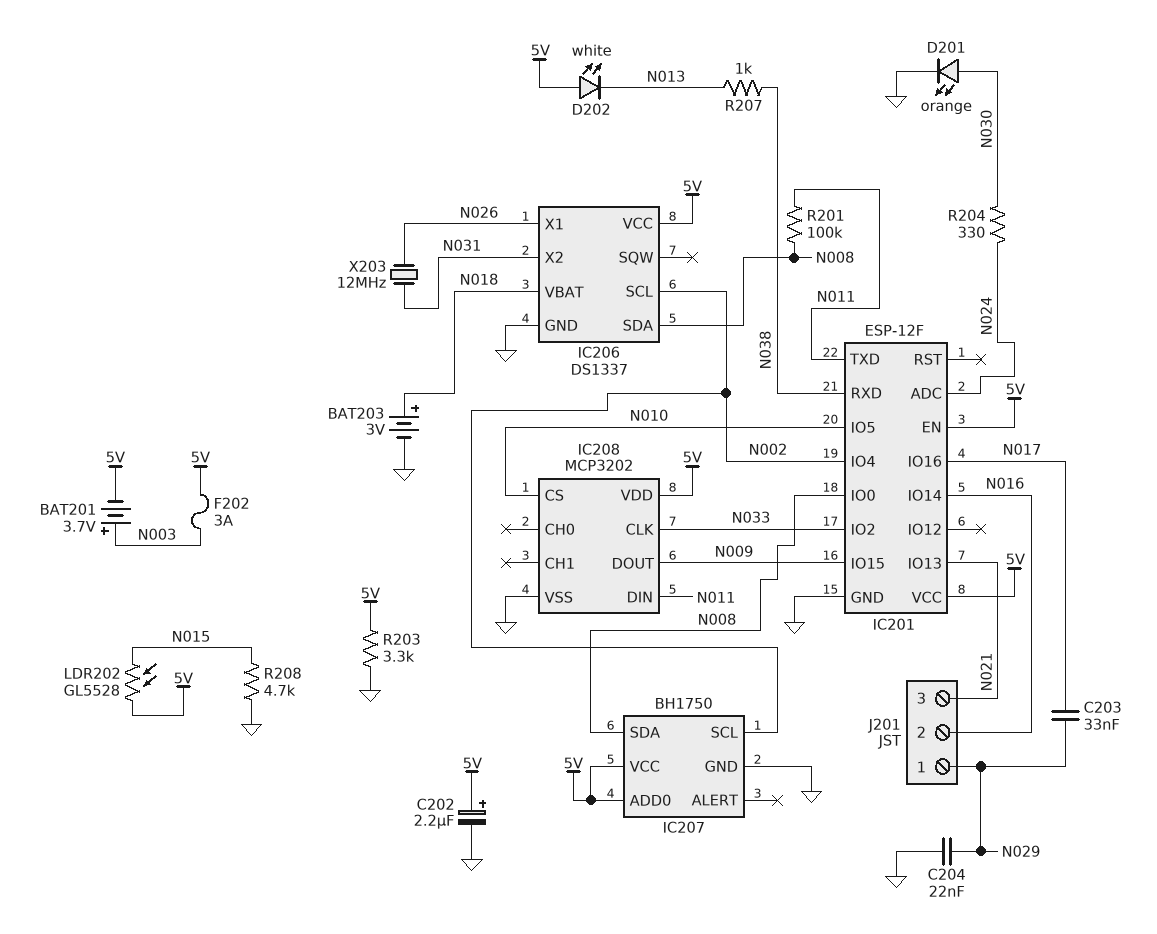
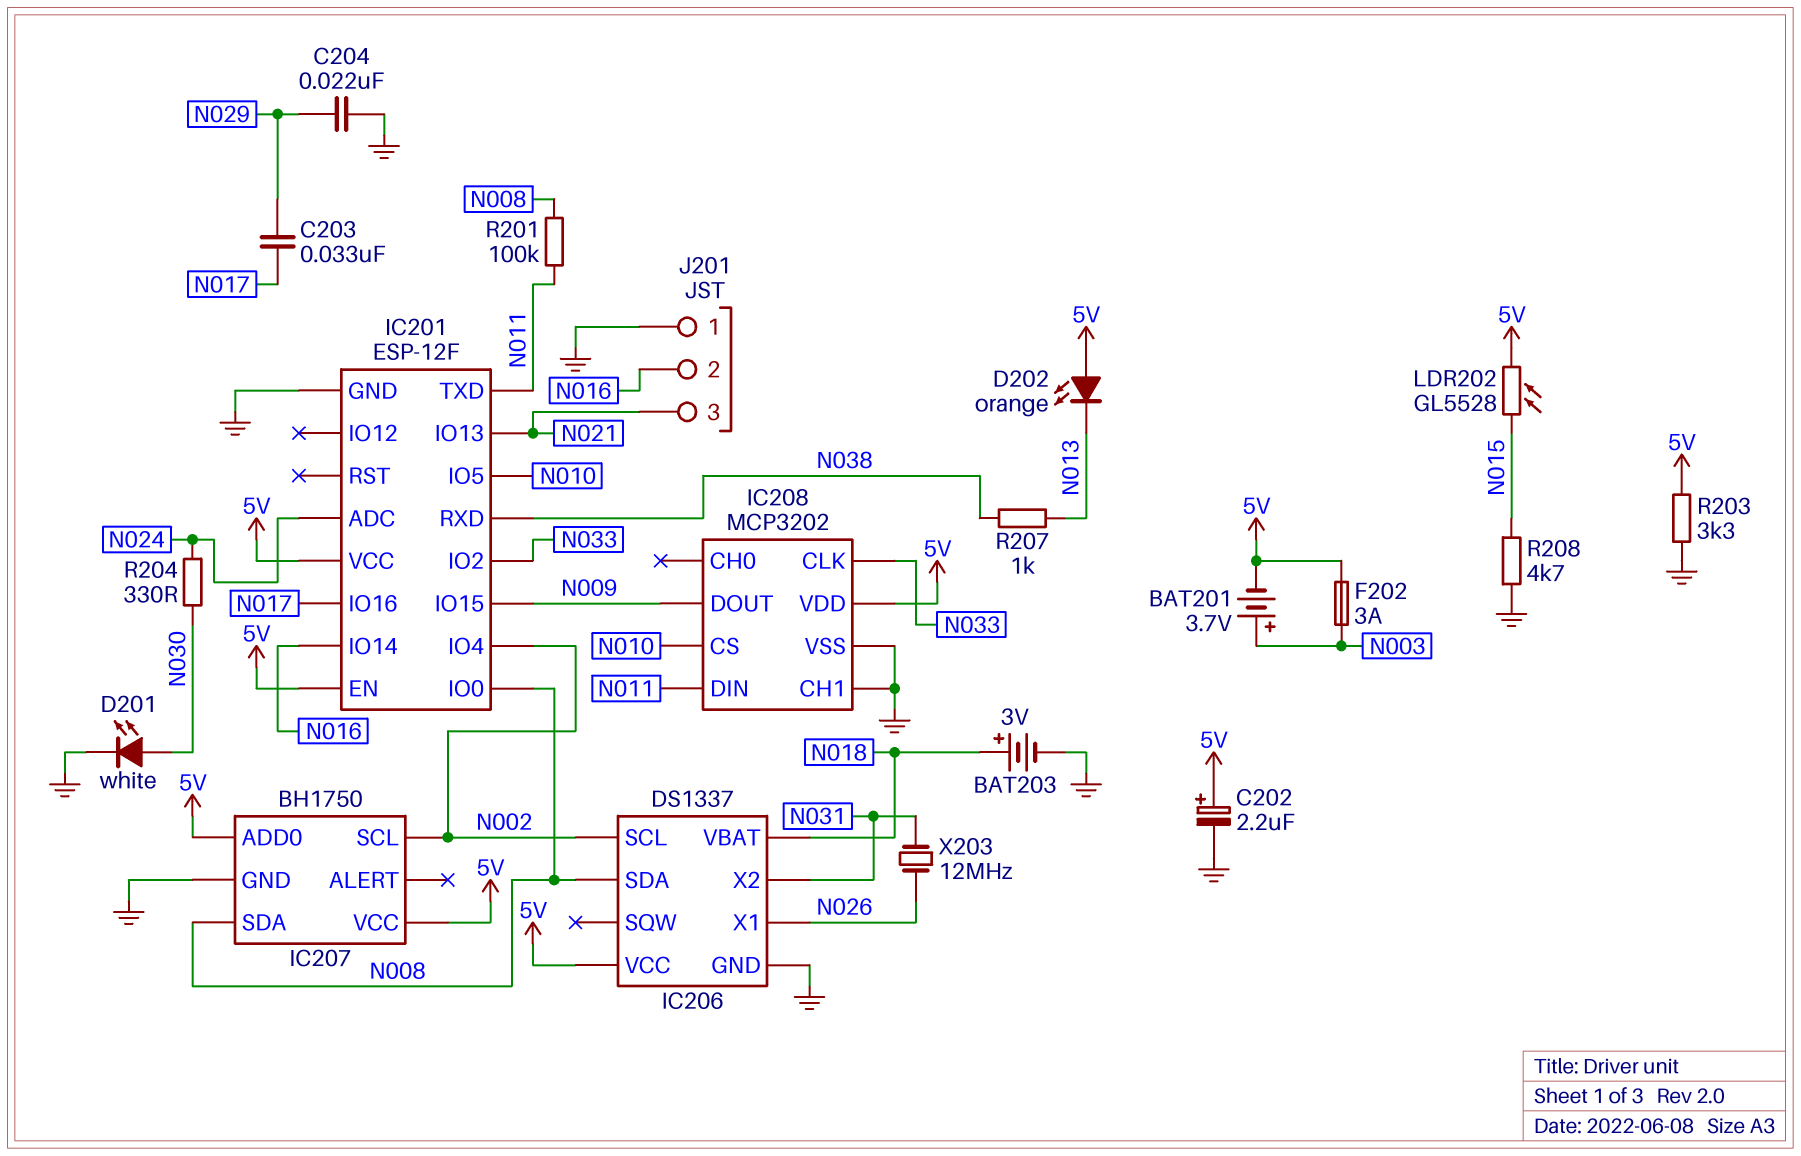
D201: LED orange (A N030, K GND) -> LED white (A N030, K GND)
D202: LED white (A 5V, K N013) -> LED orange (A 5V, K N013)
IC208 pin CH1: none -> GND
J201 pin 1: N029 -> GND

